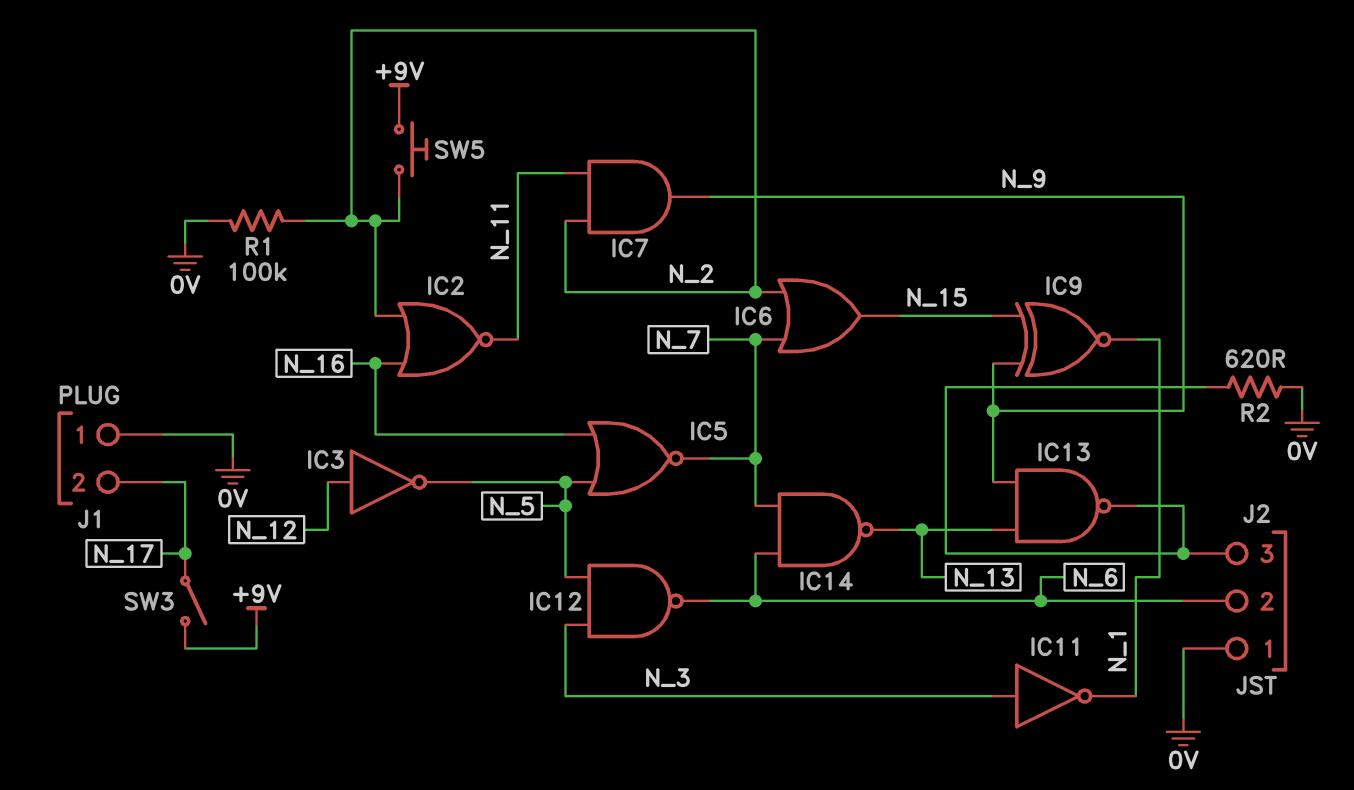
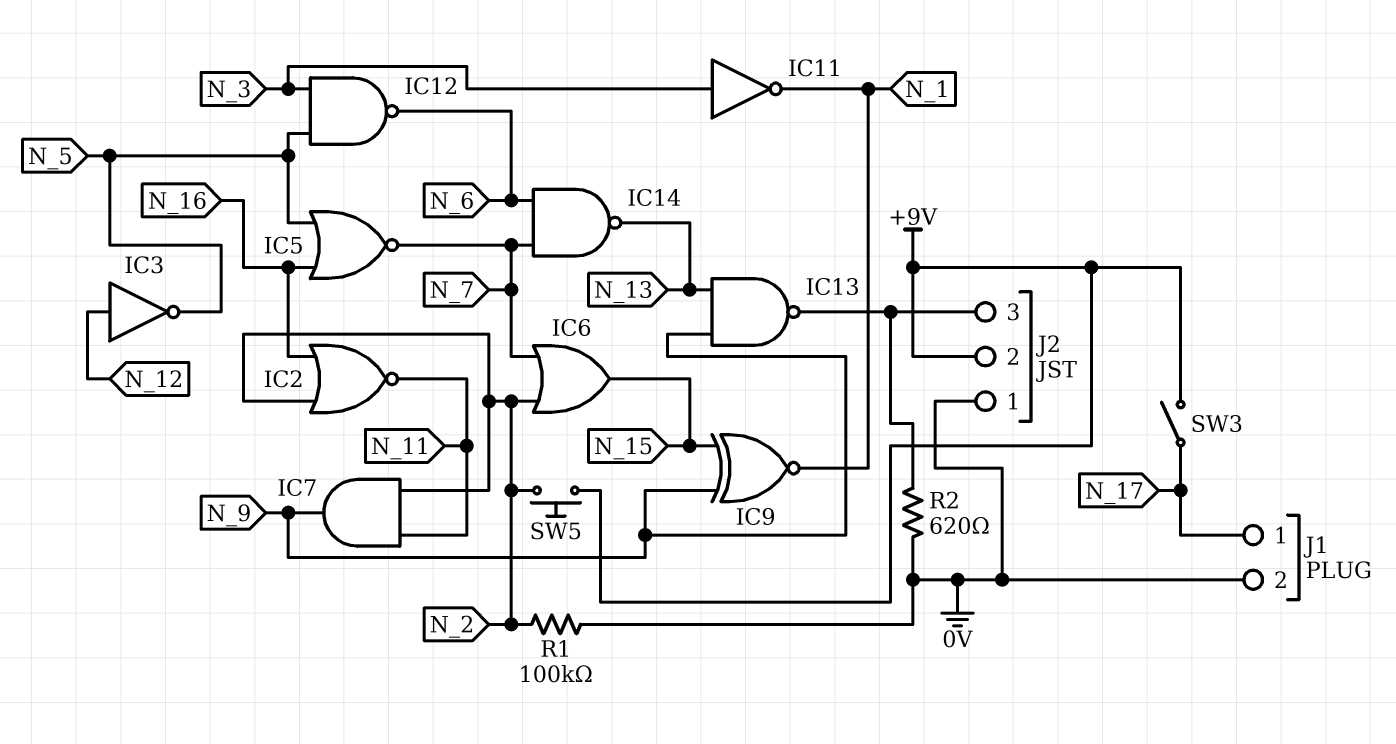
J1 pin 1: 0V -> N_17
J1 pin 2: N_17 -> 0V
J2 pin 2: N_6 -> +9V

